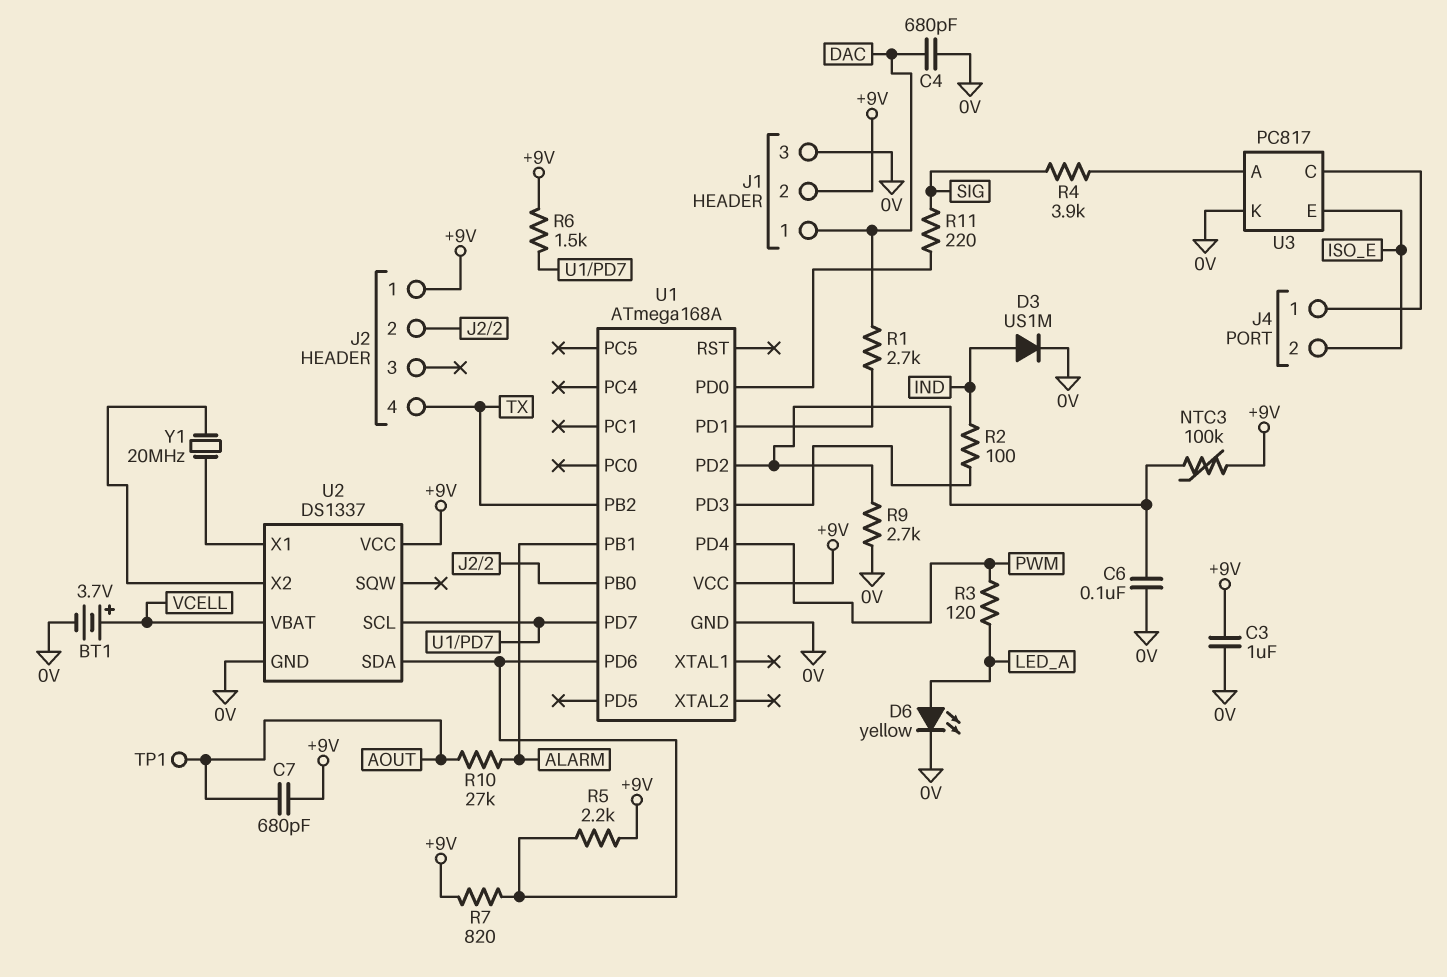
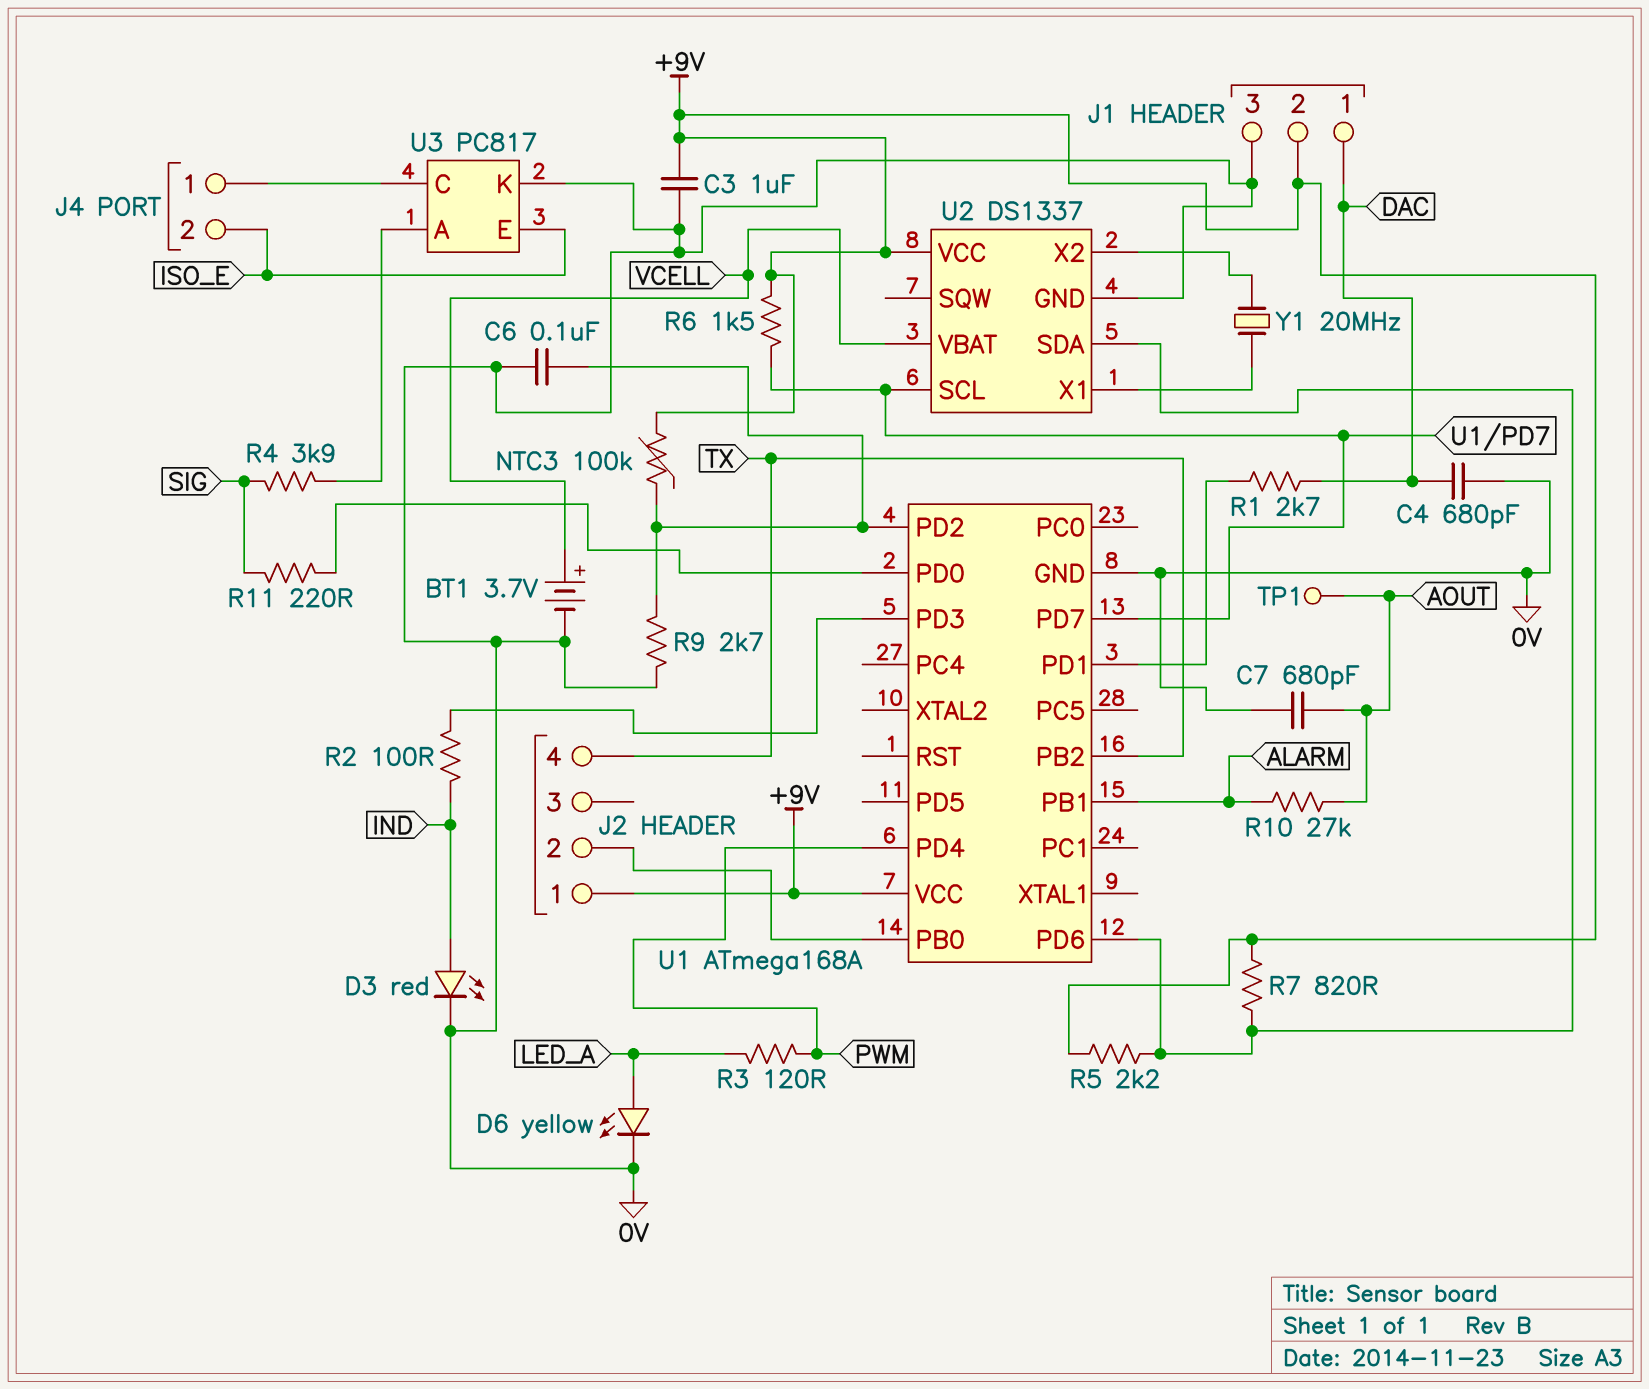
C7: 680pF (+9V, AOUT) -> 680pF (0V, AOUT)
D3: diode US1M (A IND, K 0V) -> LED red (A IND, K 0V)

